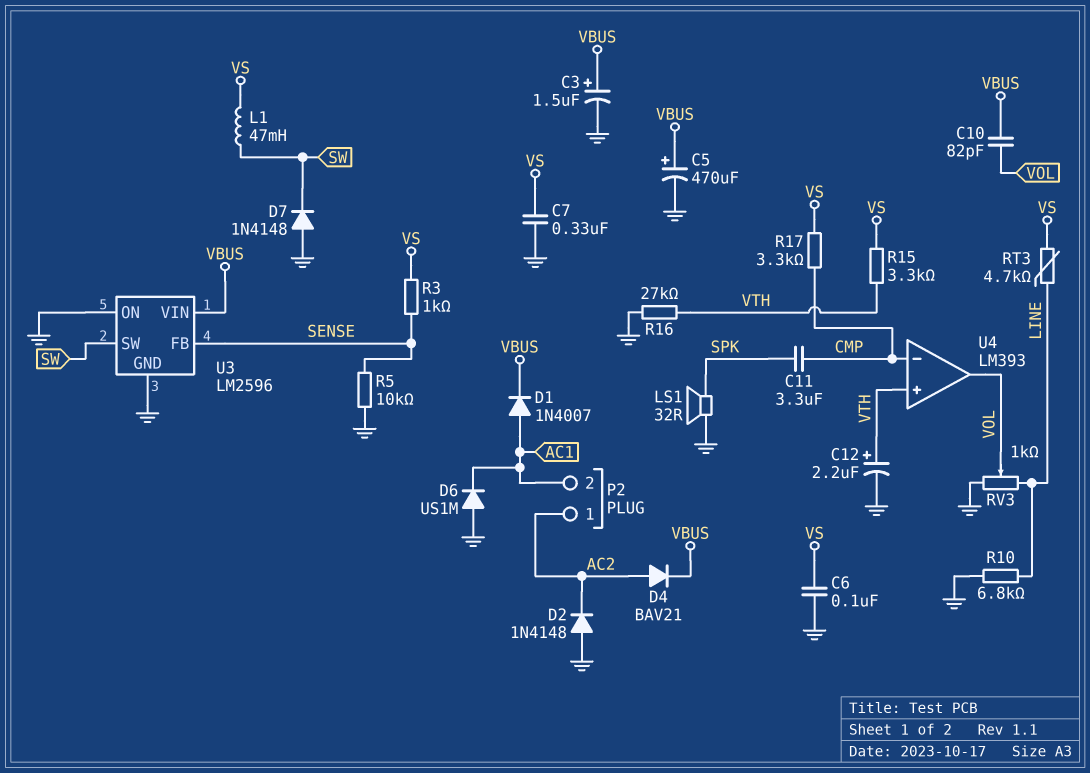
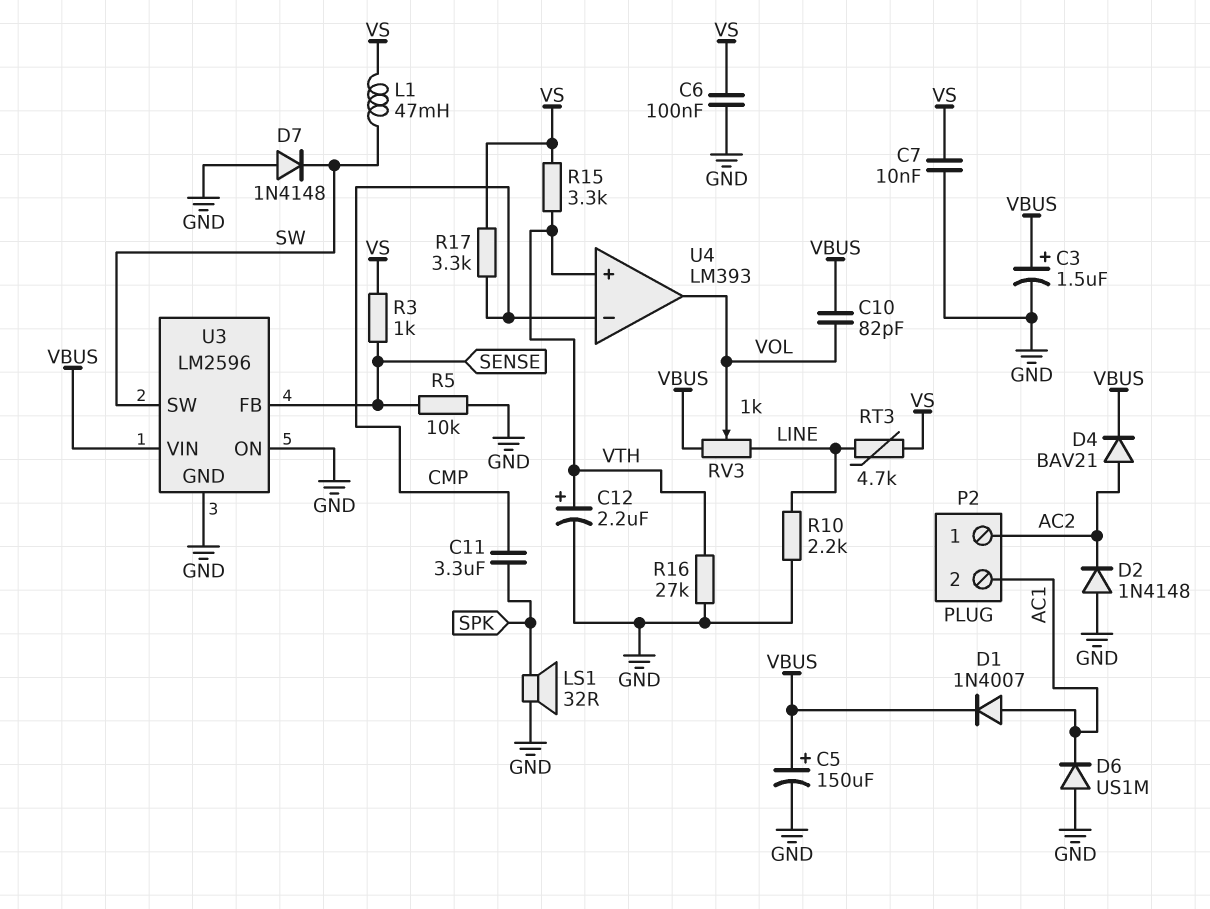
C5: 470uF (plus VBUS, minus GND) -> 150uF (plus VBUS, minus GND)
C7: 330nF (GND, VS) -> 10nF (GND, VS)
R10: 6.8k (GND, LINE) -> 2.2k (GND, LINE)
RV3: 1k (GND, LINE, wiper VOL) -> 1k (LINE, VBUS, wiper VOL)

